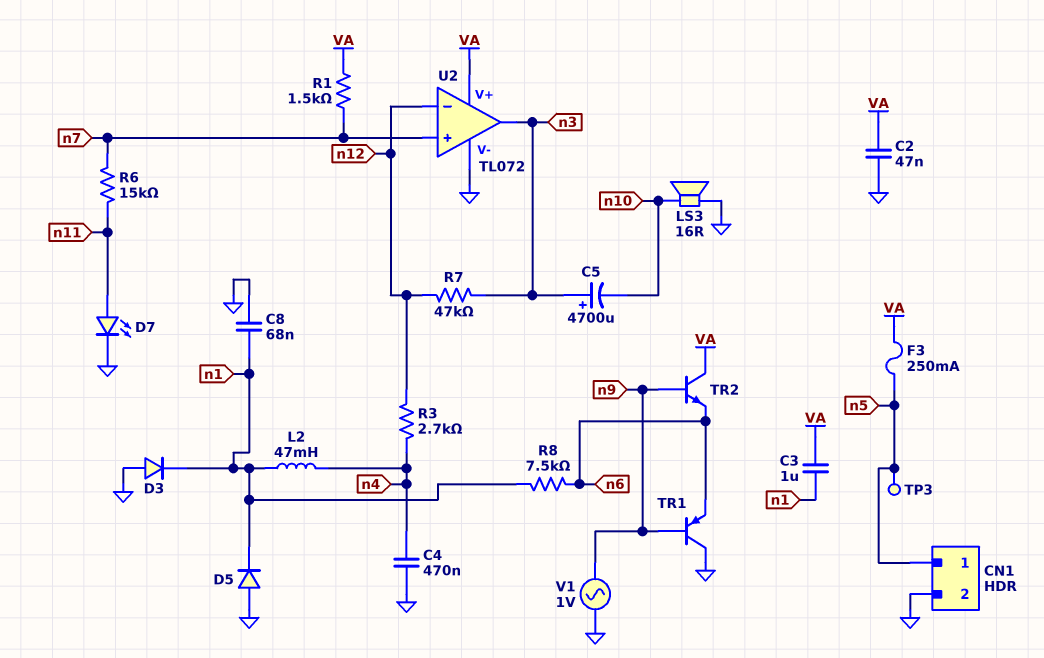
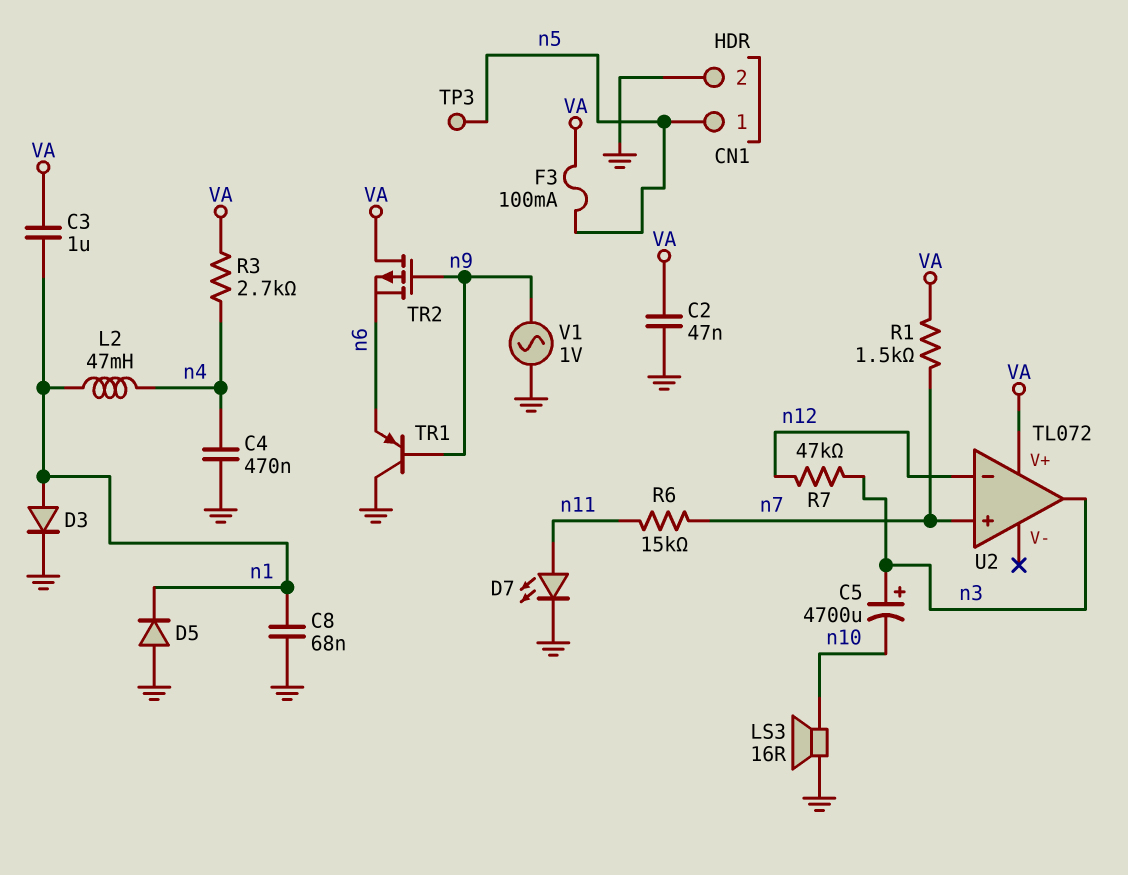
D3: diode (A GND, K n1) -> diode (A n1, K GND)
F3: 250mA (VA, n5) -> 100mA (VA, n5)
R3: 2.7k (n4, n12) -> 2.7k (VA, n4)
R8: 7.5k (n1, n6) -> none
TR2: NPN (B n9, C VA, E n6) -> PMOS (G n9, D VA, S n6)
U2 pin V-: GND -> none

